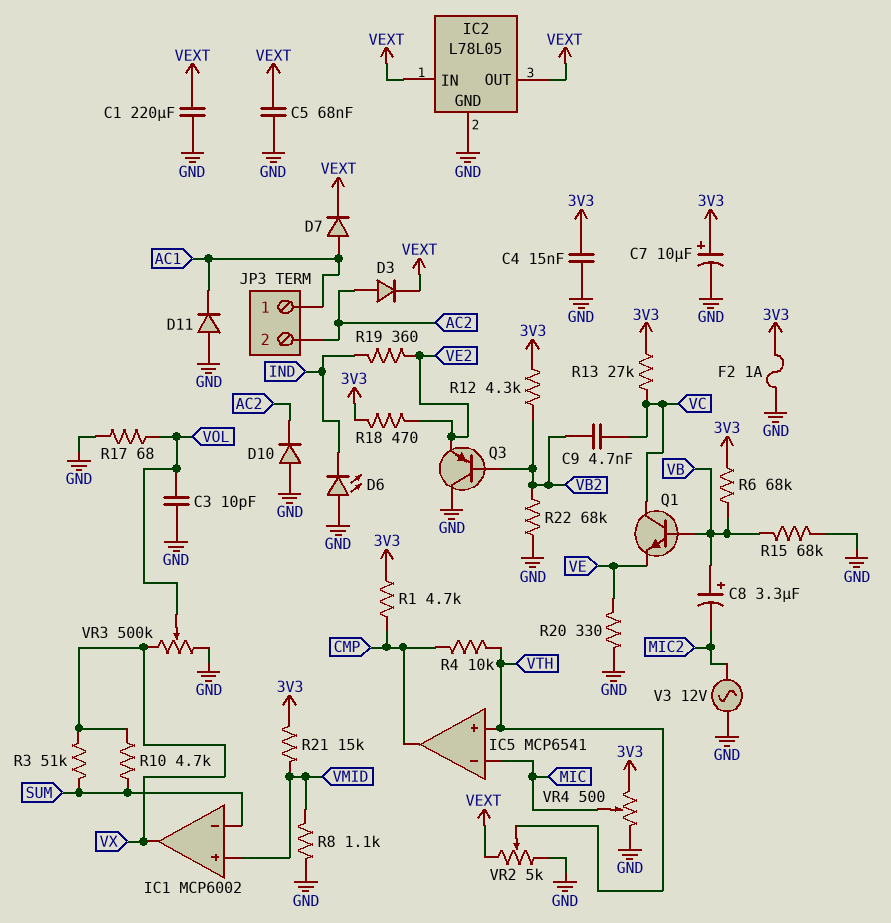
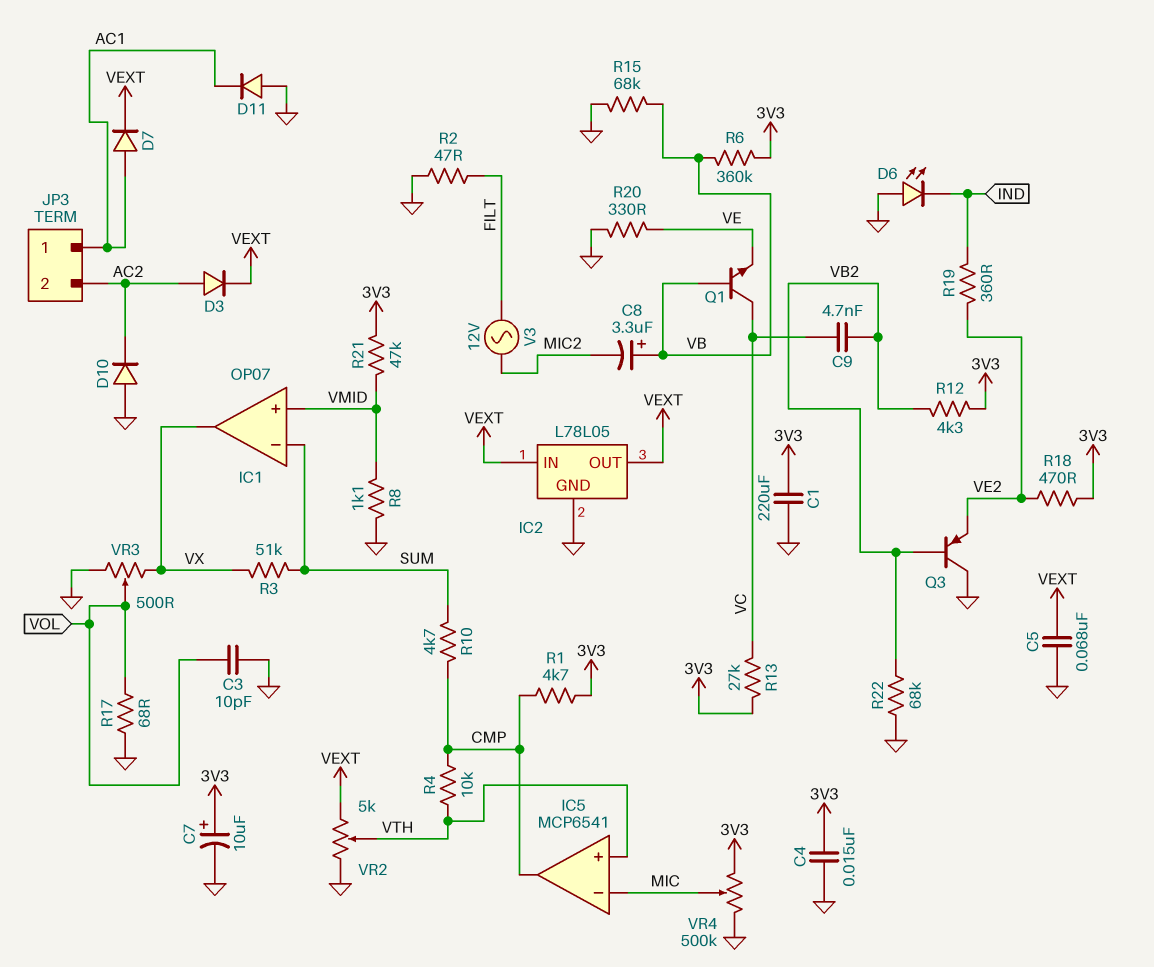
C1: 220uF (GND, VEXT) -> 220uF (3V3, GND)
F2: 1A (3V3, GND) -> none
IC1: MCP6002 -> OP07
R2: none -> 47 (FILT, GND)
R6: 68k (3V3, VB) -> 360k (3V3, VB)
R10: 4.7k (SUM, VX) -> 4.7k (CMP, SUM)
R21: 15k (3V3, VMID) -> 47k (3V3, VMID)
V3: AC 12V (GND, MIC2) -> AC 12V (FILT, MIC2)
VR3: 500k (GND, VX, wiper VOL) -> 500 (GND, VX, wiper VOL)
VR4: 500 (3V3, GND, wiper MIC) -> 500k (3V3, GND, wiper MIC)

